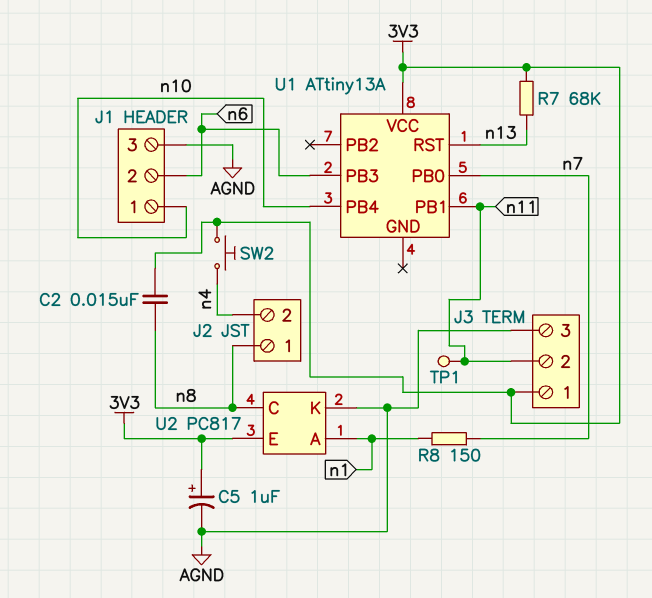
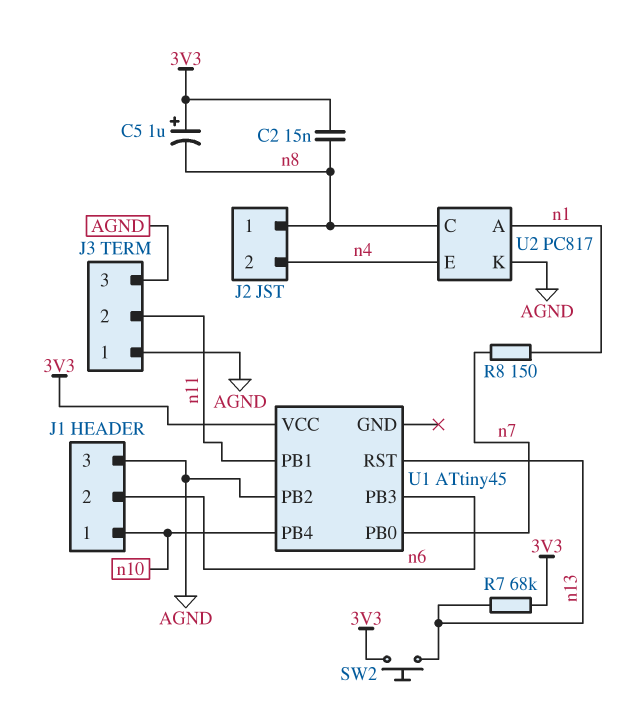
C5: 1uF (plus 3V3, minus AGND) -> 1uF (plus 3V3, minus n8)
J3 pin 1: 3V3 -> AGND
SW2: button (3V3, n4) -> button (3V3, n13)
TP1: test point (n11) -> none
U1: ATtiny13A -> ATtiny45
U1 pin PB2: none -> AGND
U2 pin E: 3V3 -> n4

